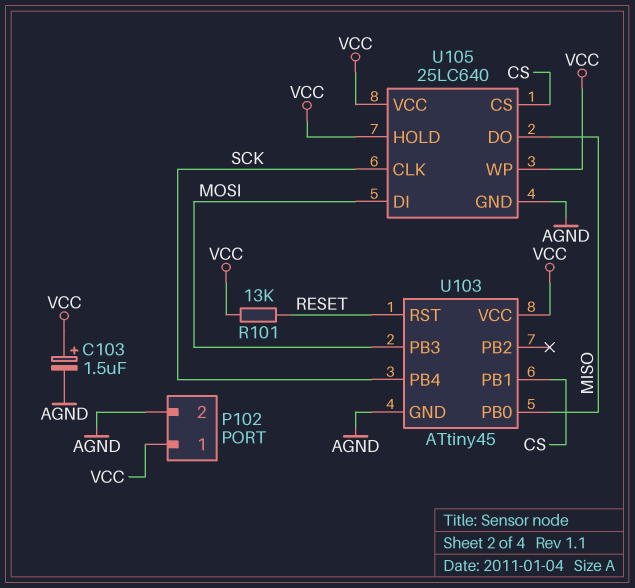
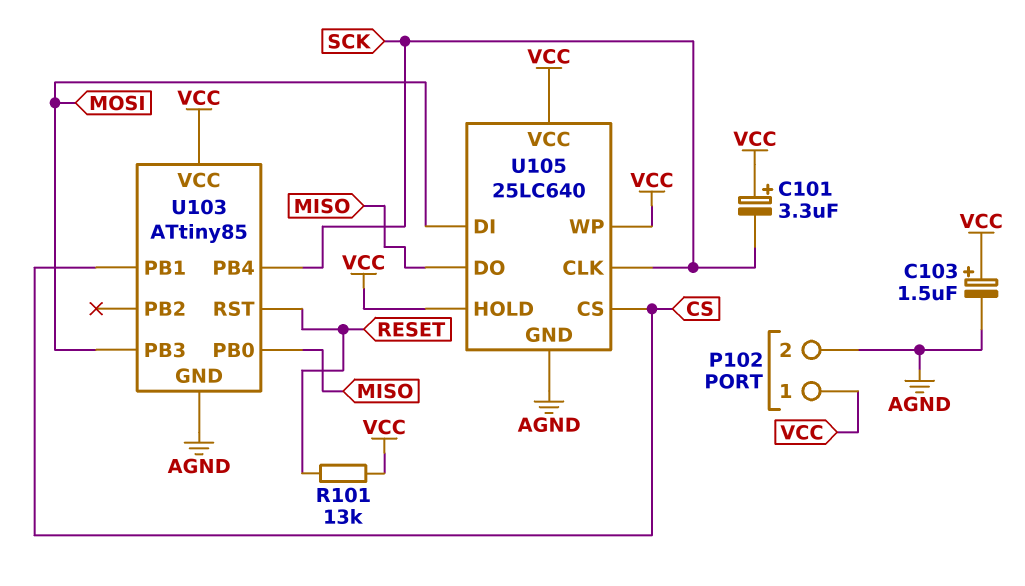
C101: none -> 3.3uF (plus VCC, minus SCK)
U103: ATtiny45 -> ATtiny85

